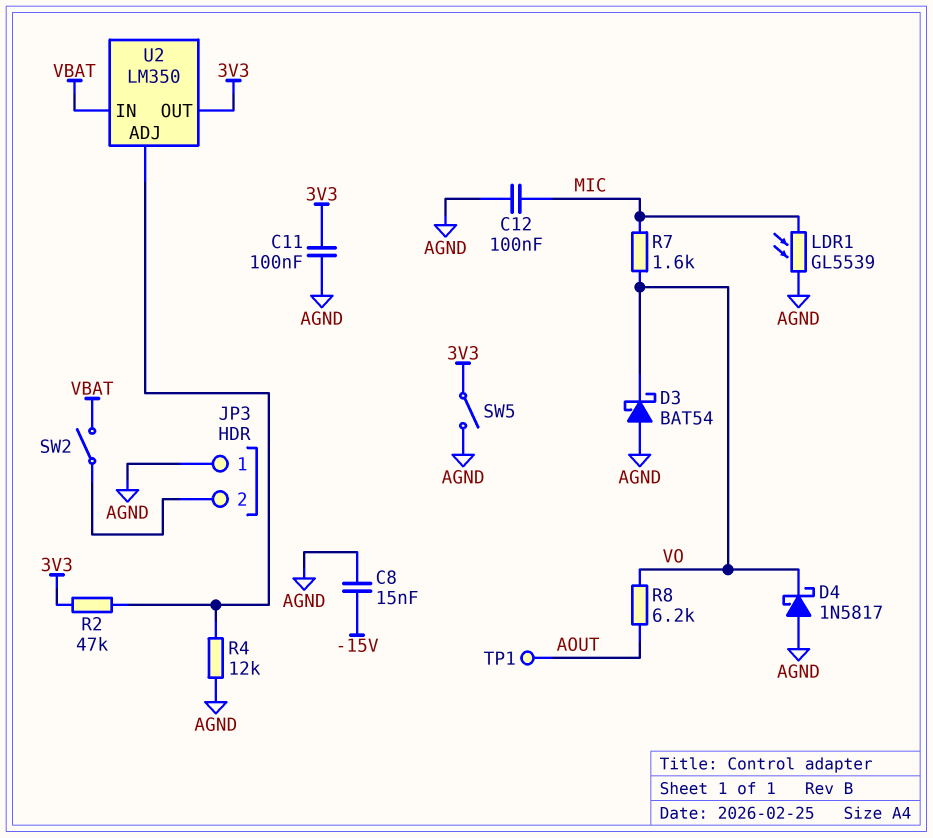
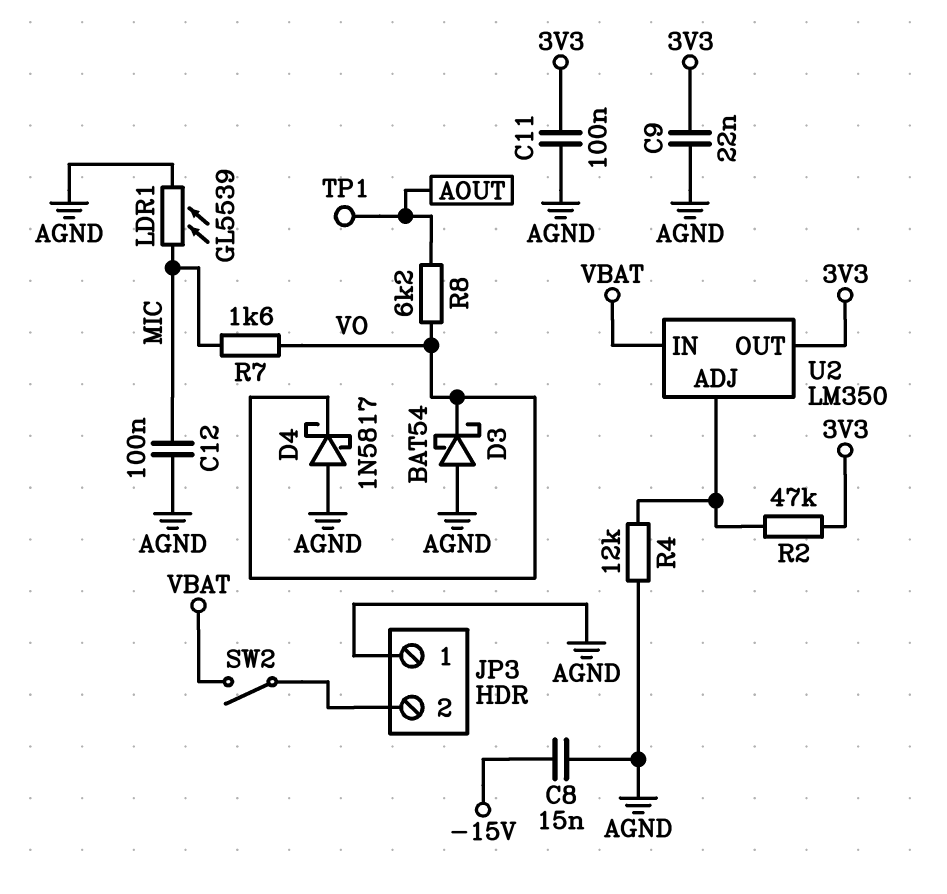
C9: none -> 22nF (3V3, AGND)
SW5: switch (3V3, AGND) -> none

